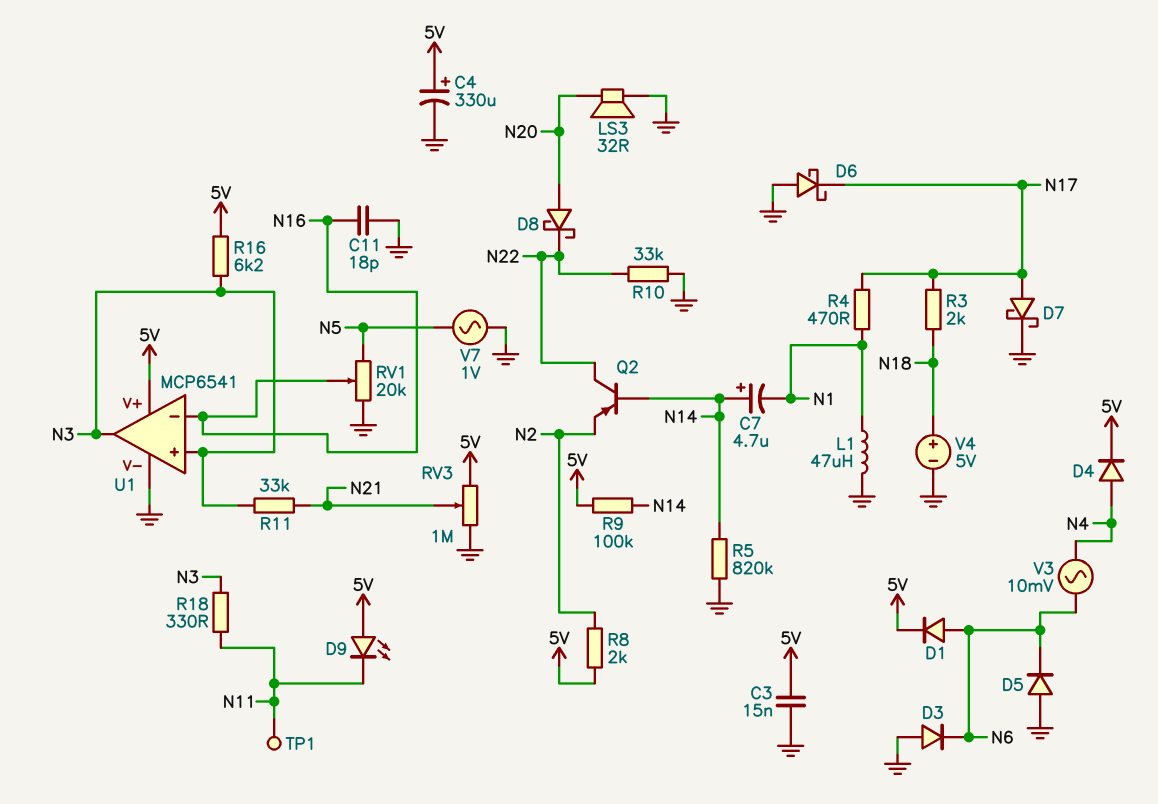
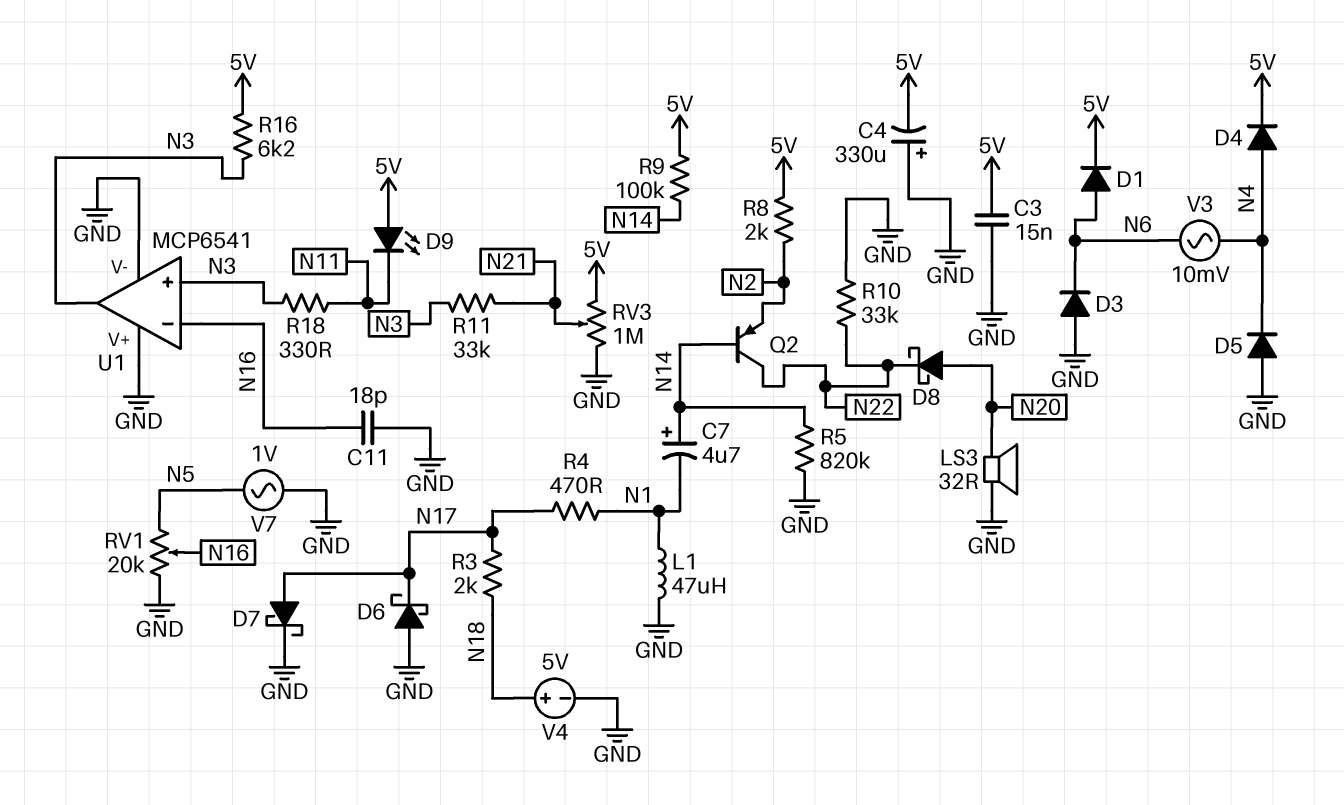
C4: 330uF (plus 5V, minus GND) -> 330uF (plus GND, minus 5V)
D5: diode (A GND, K N6) -> diode (A GND, K N4)
TP1: test point (N11) -> none
U1 pin V+: 5V -> GND

